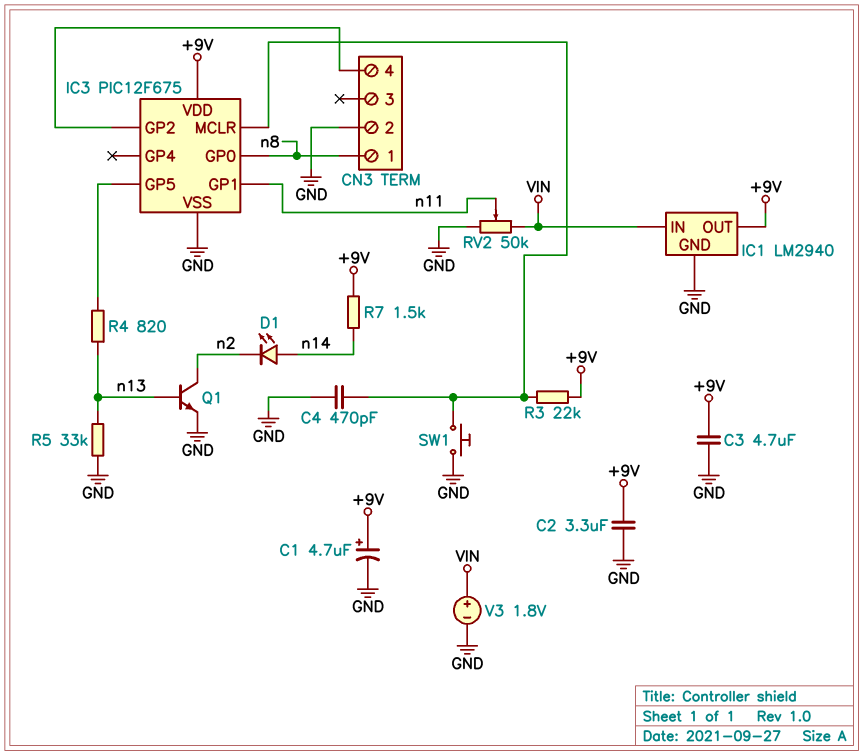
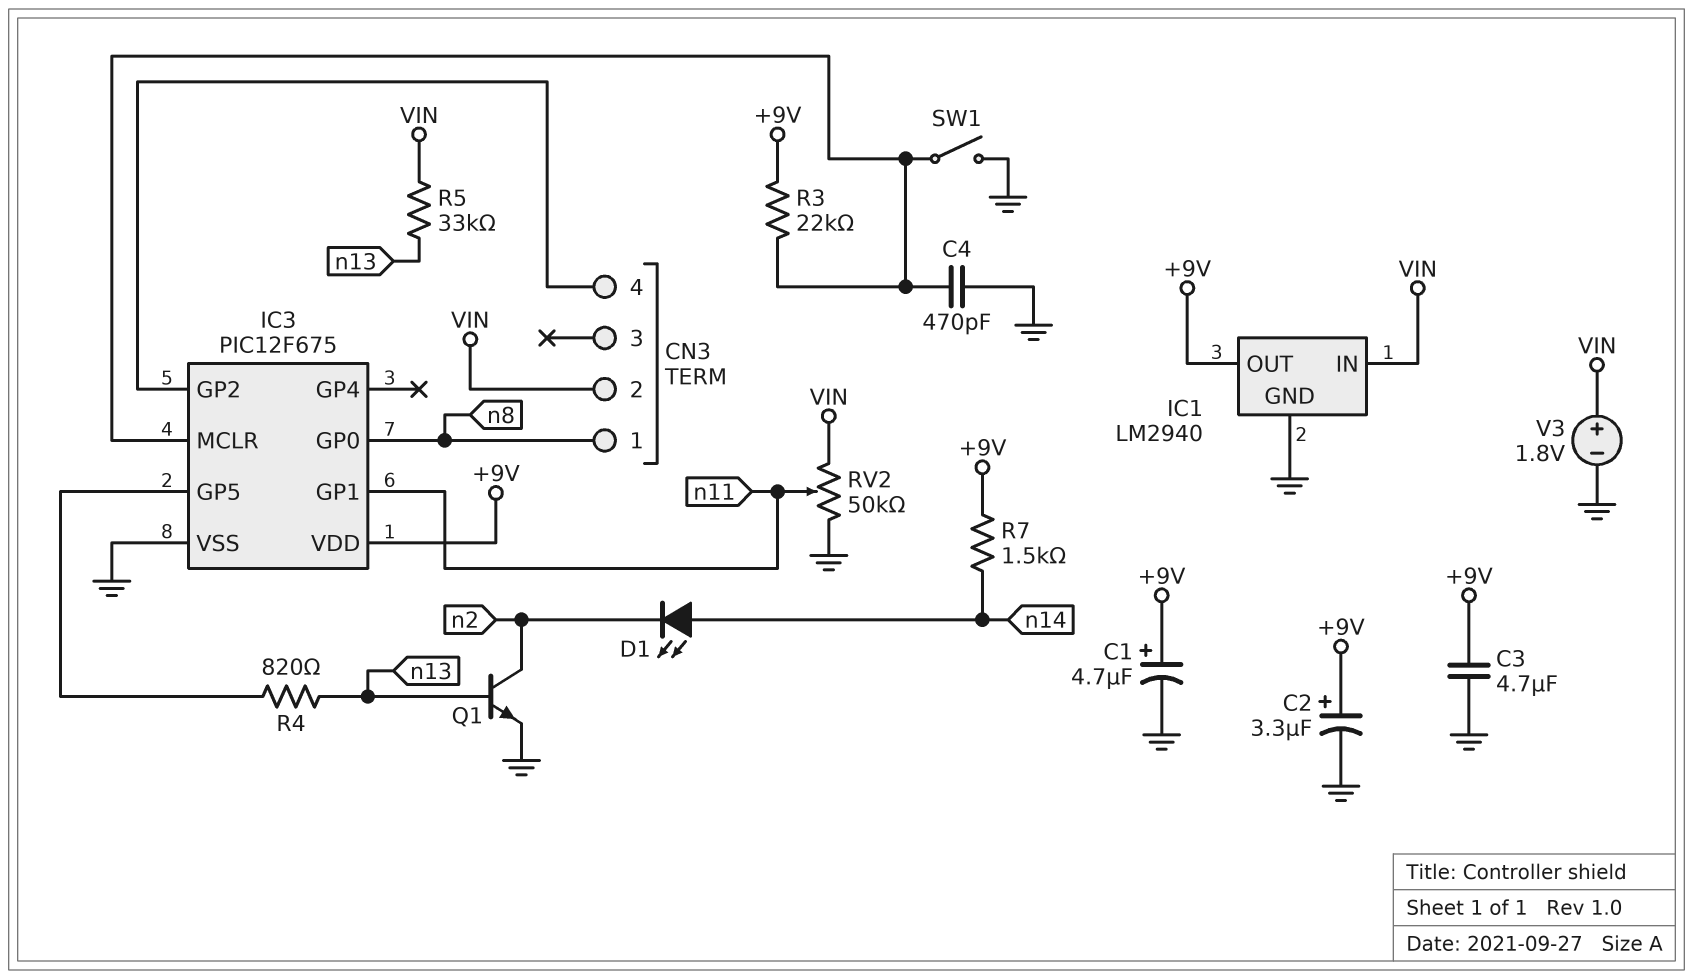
C2: 3.3uF (+9V, GND) -> 3.3uF (plus +9V, minus GND)
CN3 pin 2: GND -> VIN
R5: 33k (GND, n13) -> 33k (VIN, n13)
SW1: button (GND, IC3/MCLR) -> switch (GND, IC3/MCLR)

